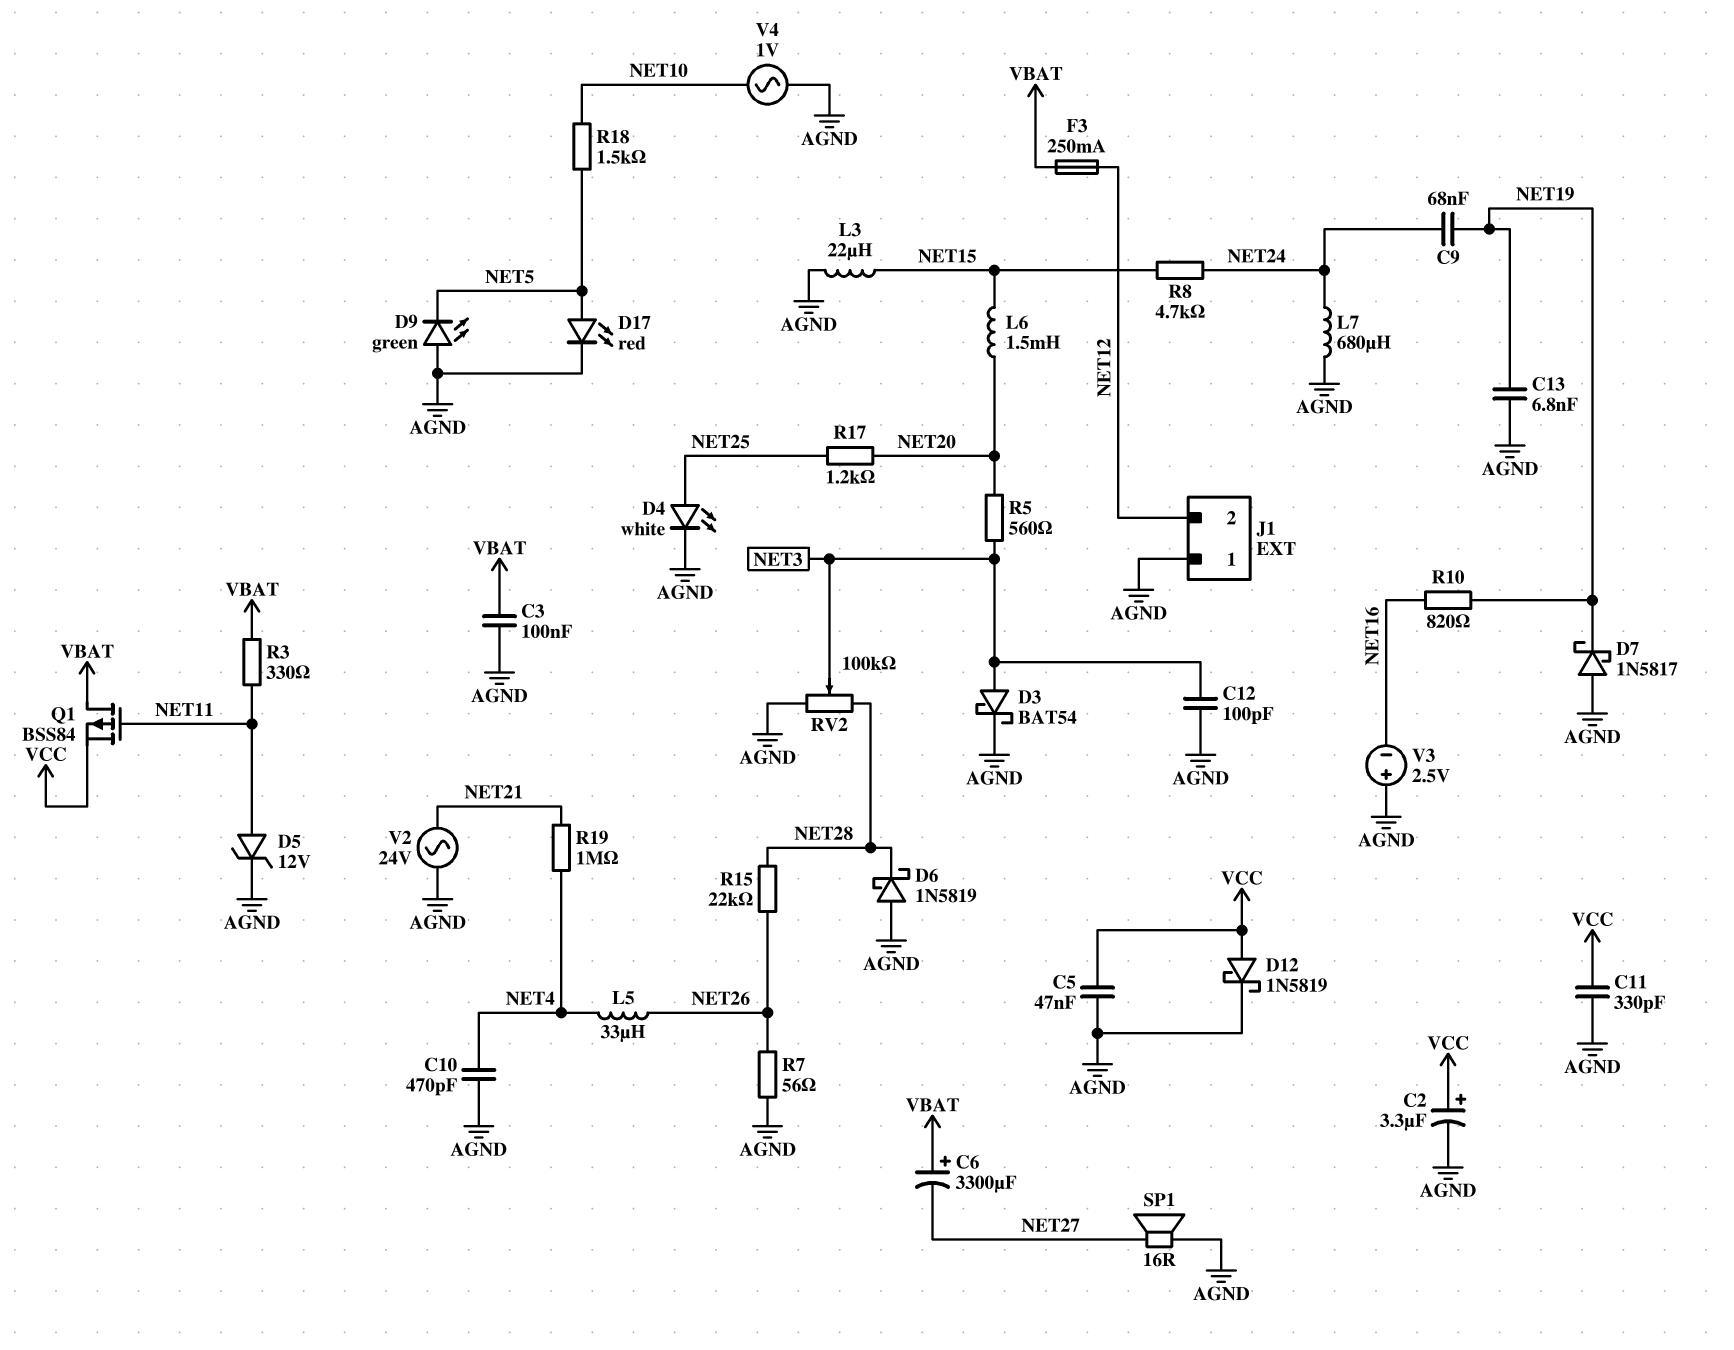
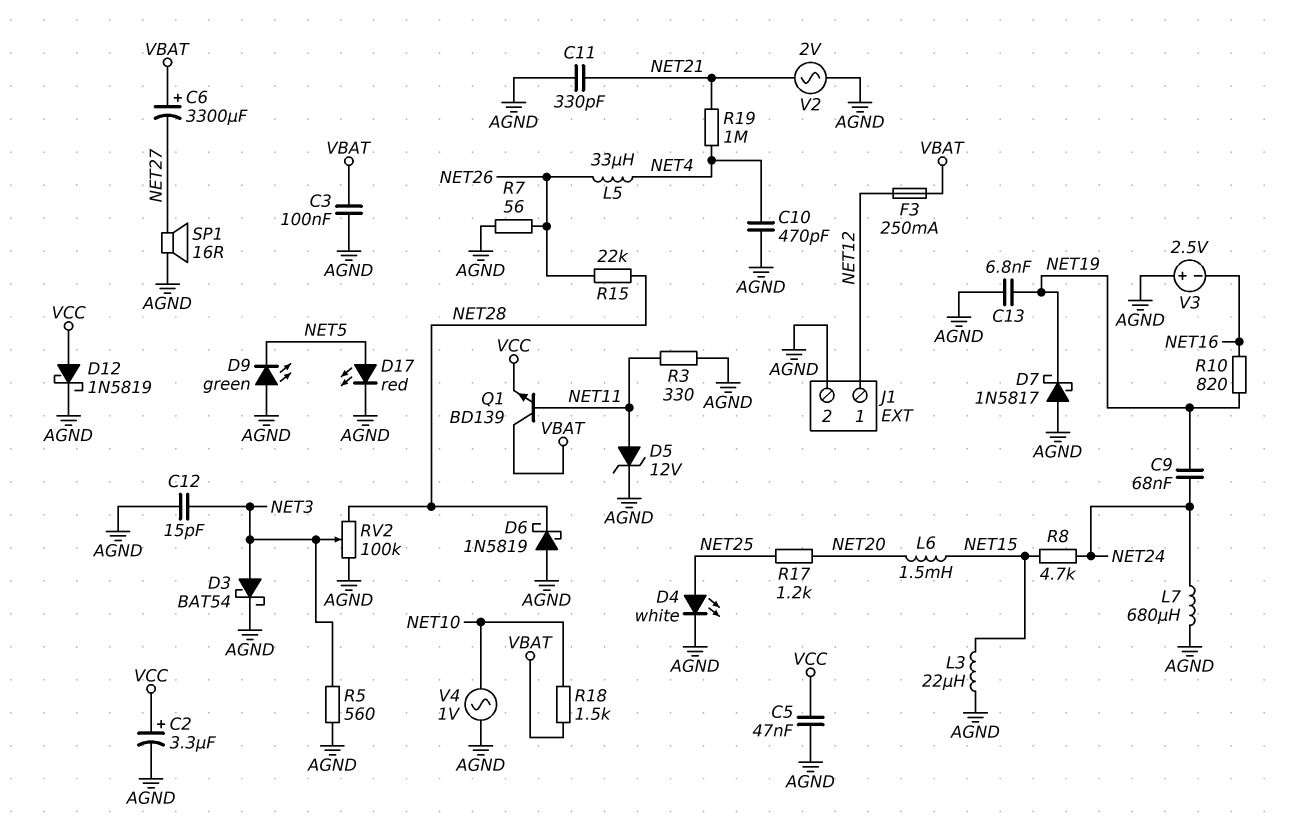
C11: 330pF (AGND, VCC) -> 330pF (AGND, NET21)
C12: 100pF (AGND, NET3) -> 15pF (AGND, NET3)
J1 pin 1: AGND -> NET12
J1 pin 2: NET12 -> AGND
Q1: PMOS BSS84 (G NET11, D VBAT, S VCC) -> NPN BD139 (B NET11, C VBAT, E VCC)
R3: 330 (NET11, VBAT) -> 330 (AGND, NET11)
R5: 560 (NET3, NET20) -> 560 (AGND, NET3)
R18: 1.5k (NET5, NET10) -> 1.5k (NET10, VBAT)
V2: AC 24V (AGND, NET21) -> AC 2V (AGND, NET21)

